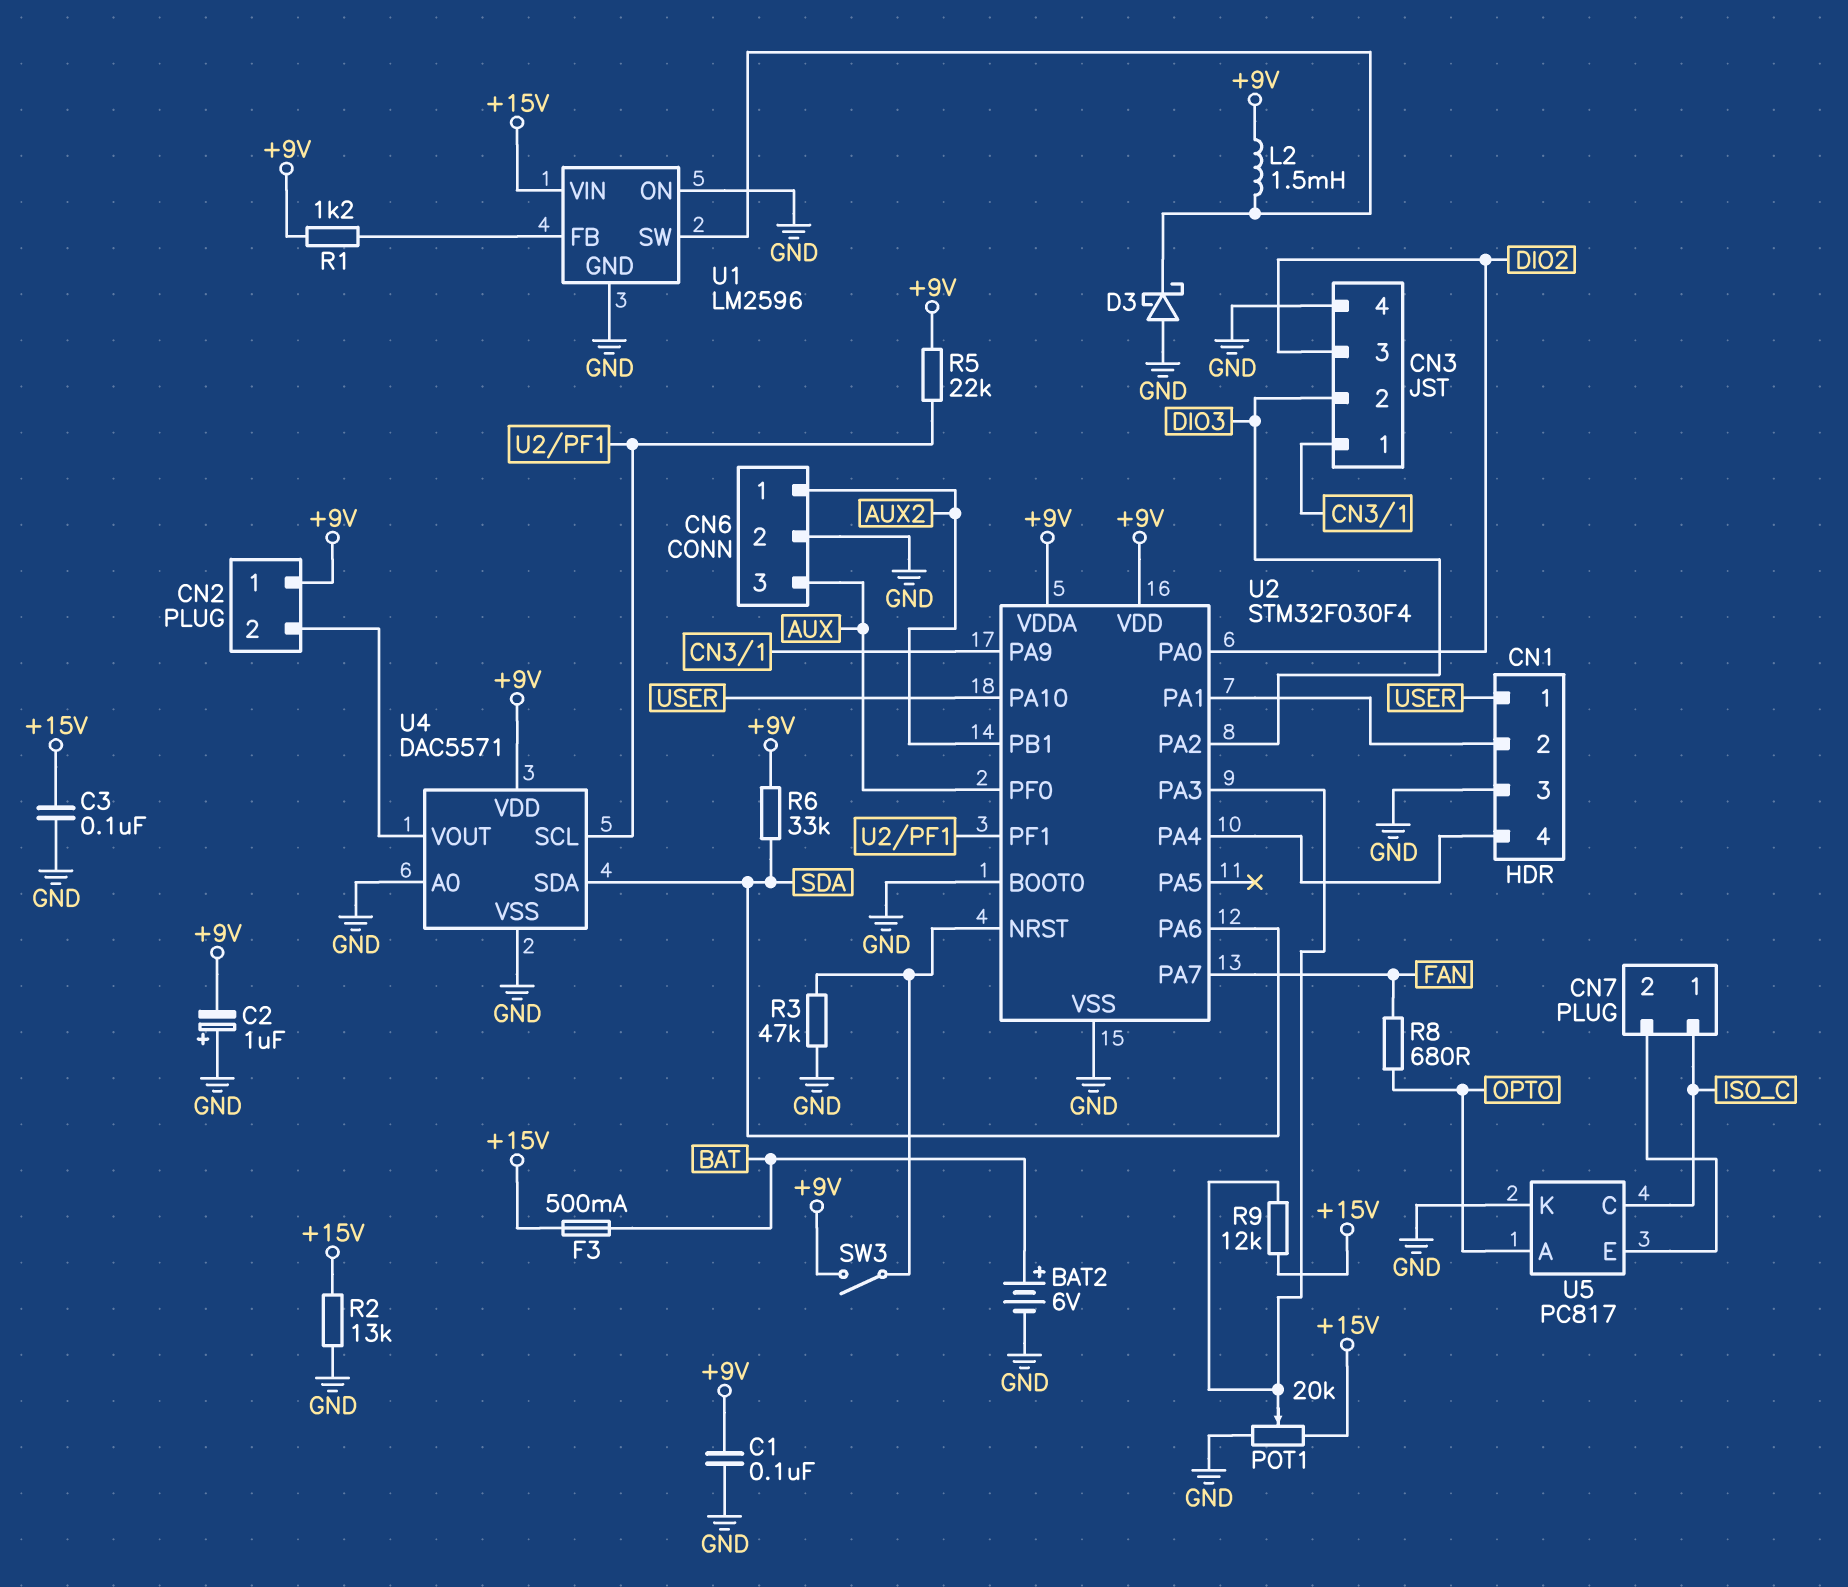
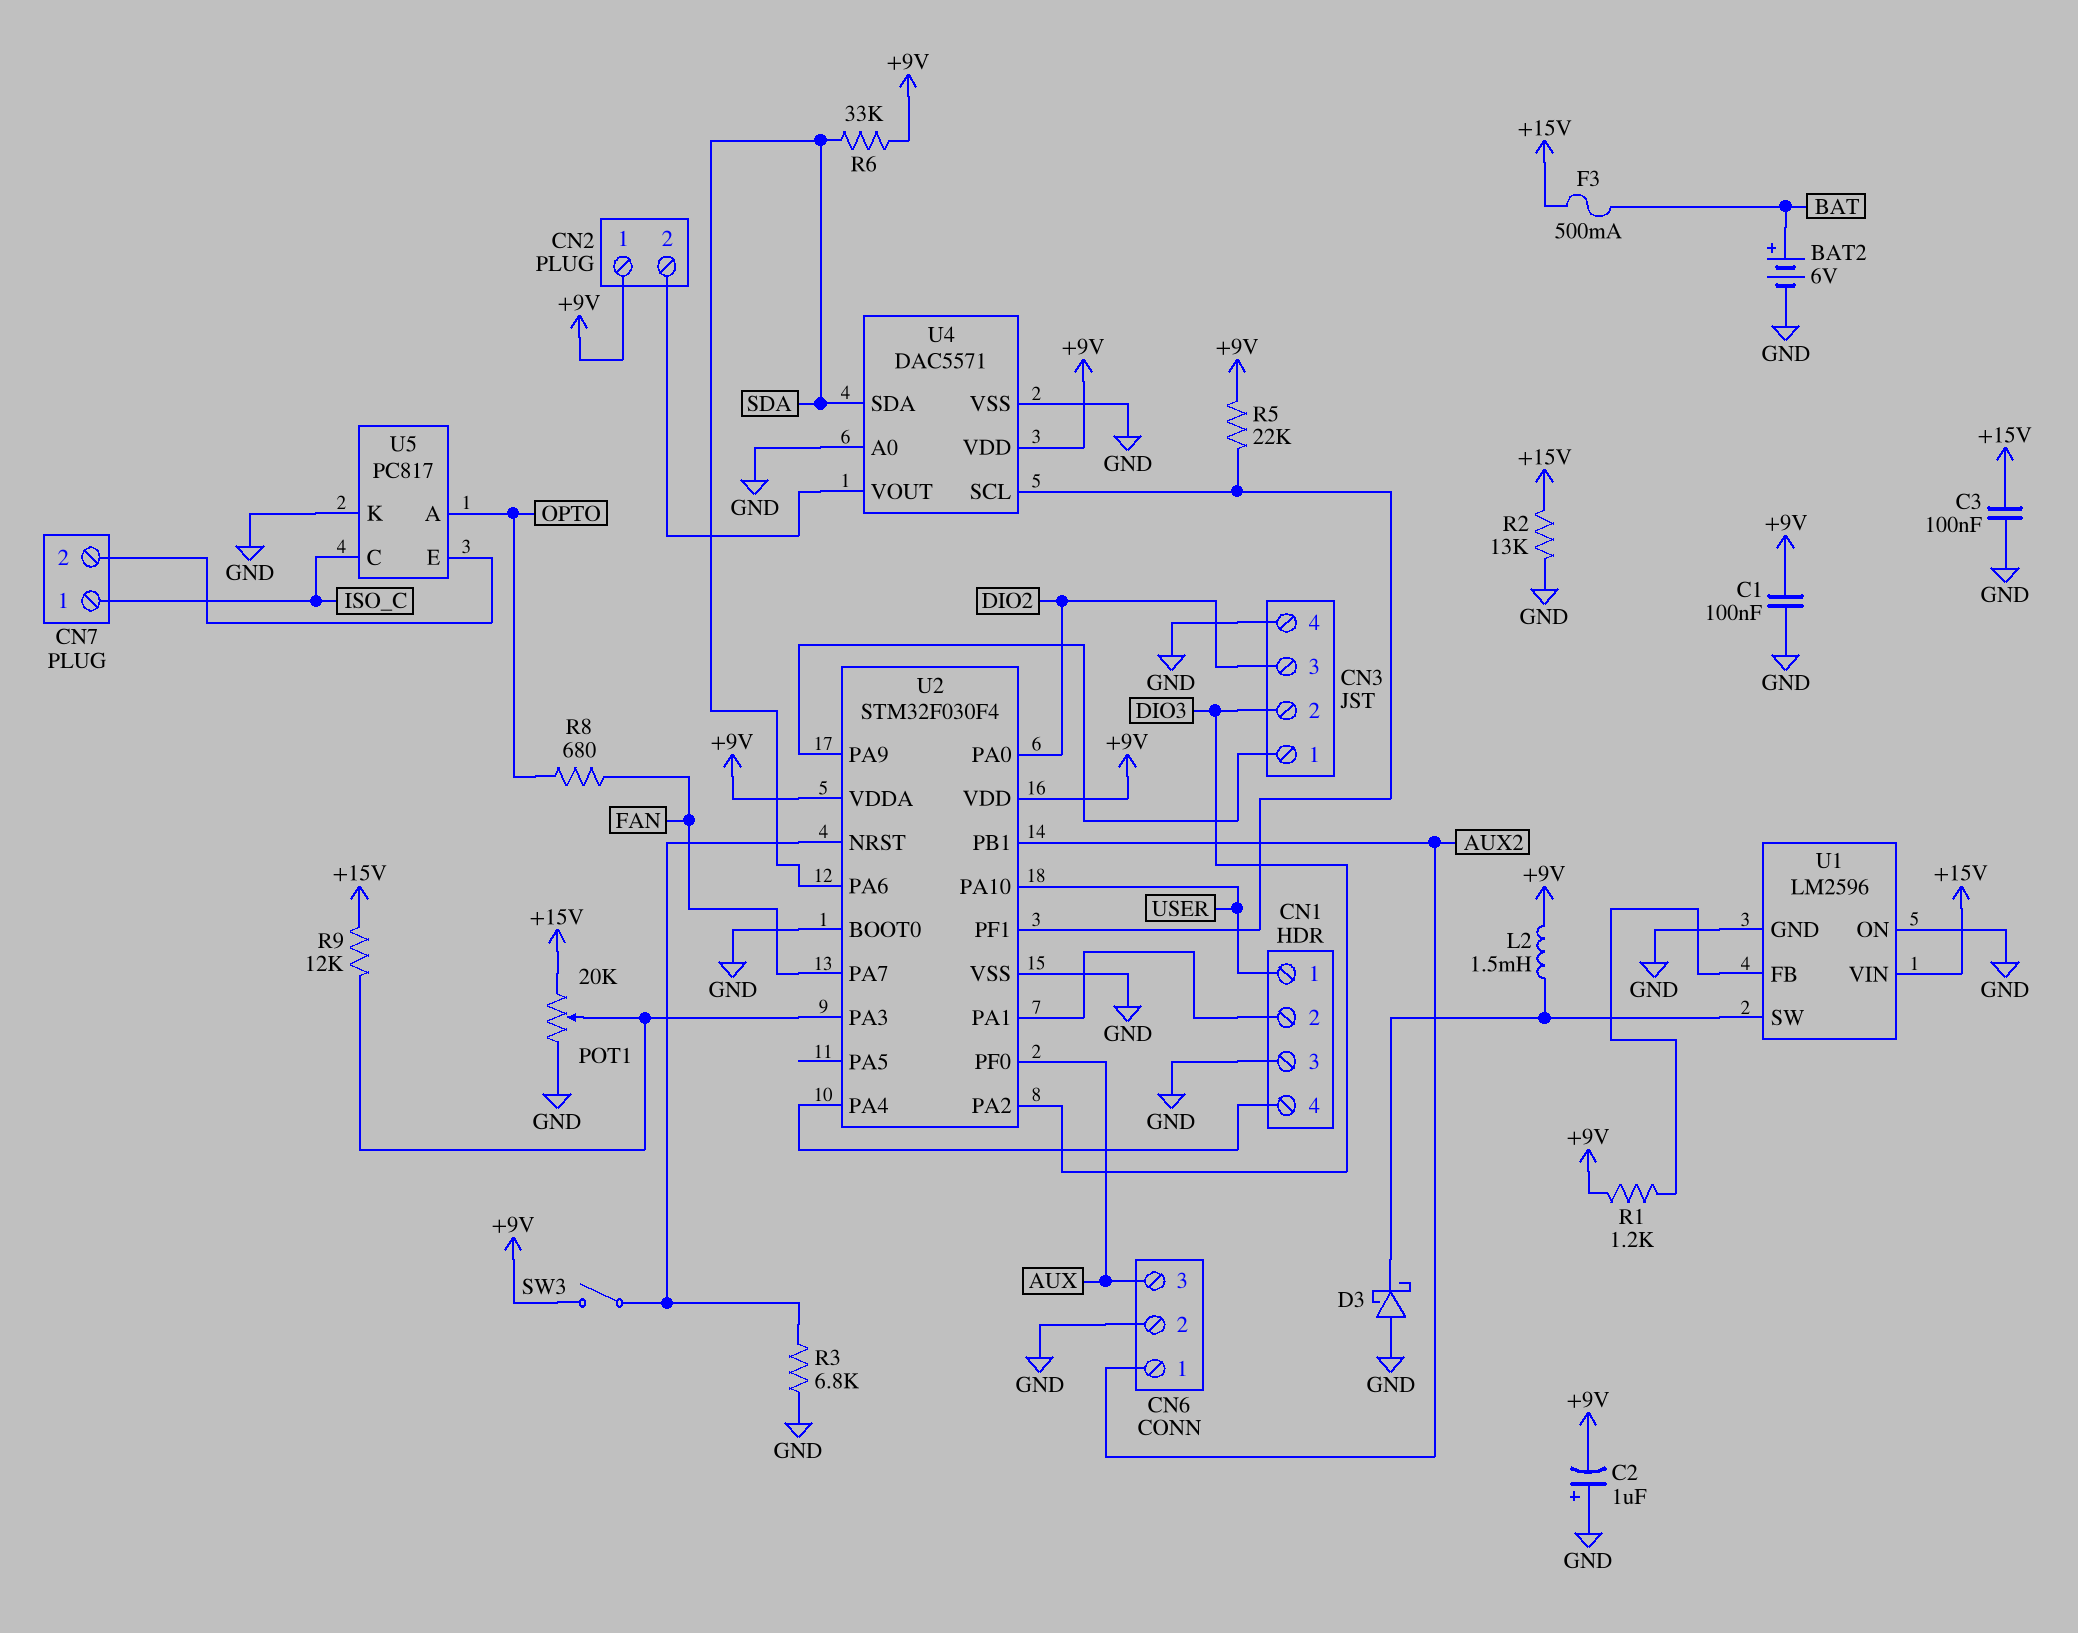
R3: 47k (GND, U2/NRST) -> 6.8k (GND, U2/NRST)

